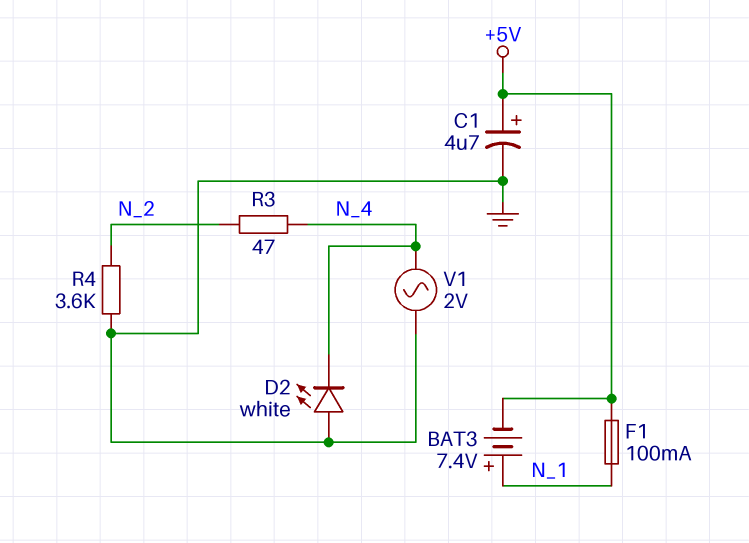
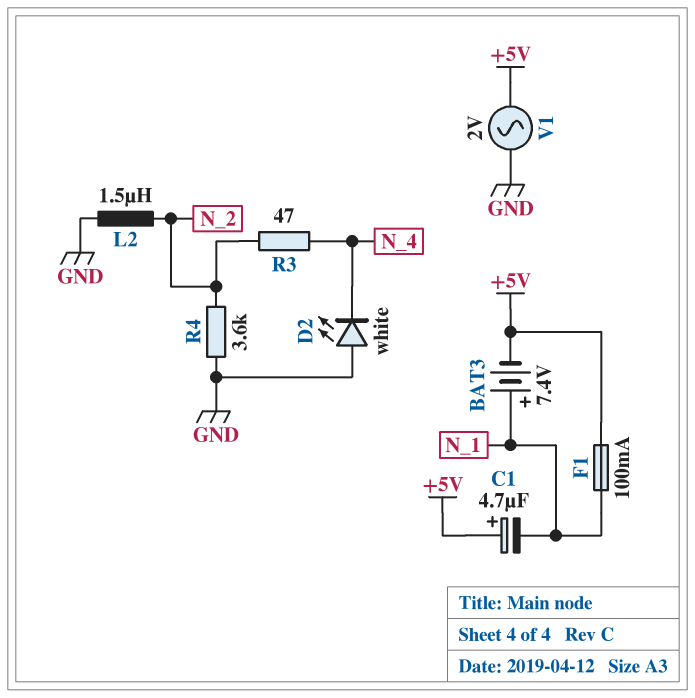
C1: 4.7uF (plus +5V, minus GND) -> 4.7uF (plus +5V, minus N_1)
L2: none -> 1.5uH (GND, N_2)
V1: AC 2V (GND, N_4) -> AC 2V (+5V, GND)

